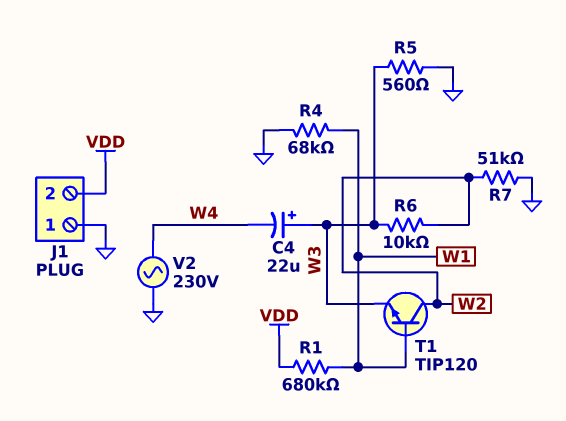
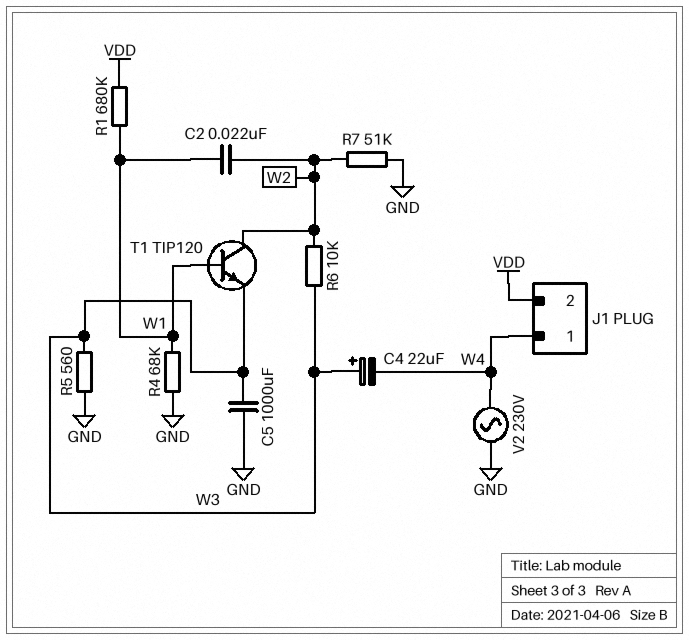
C2: none -> 22nF (W1, W2)
C5: none -> 1000uF (GND, W3)
J1 pin 1: GND -> W4

